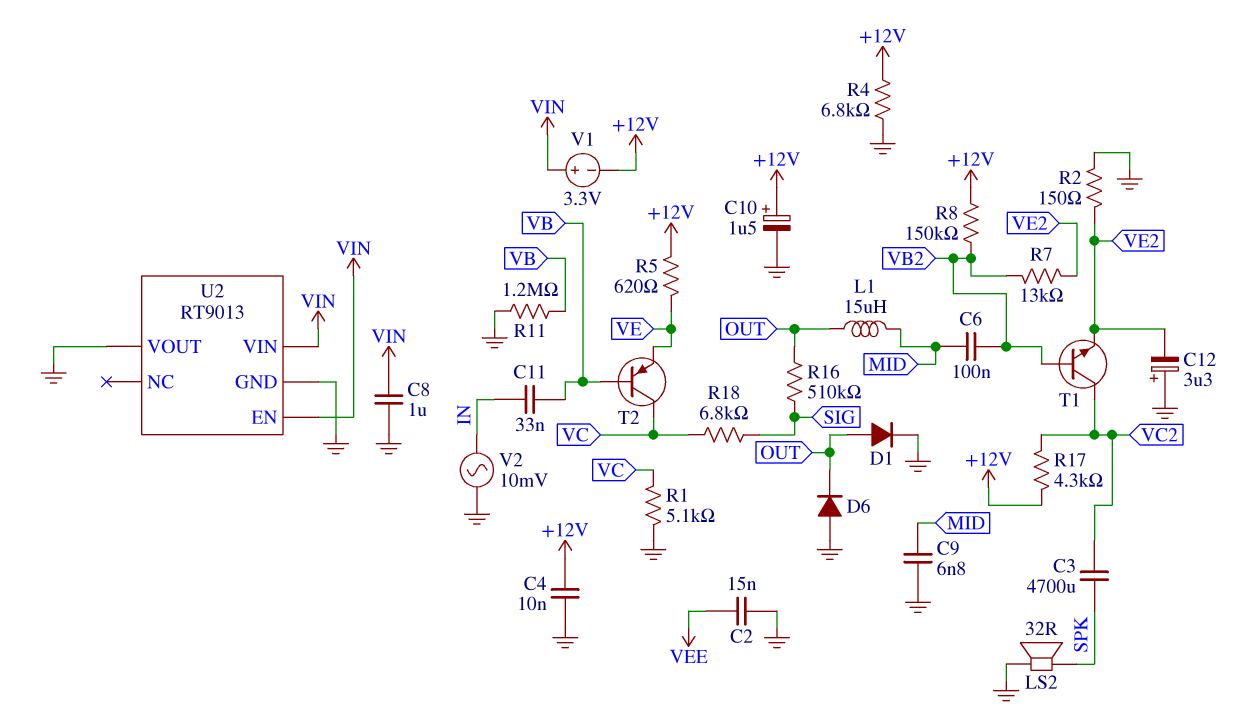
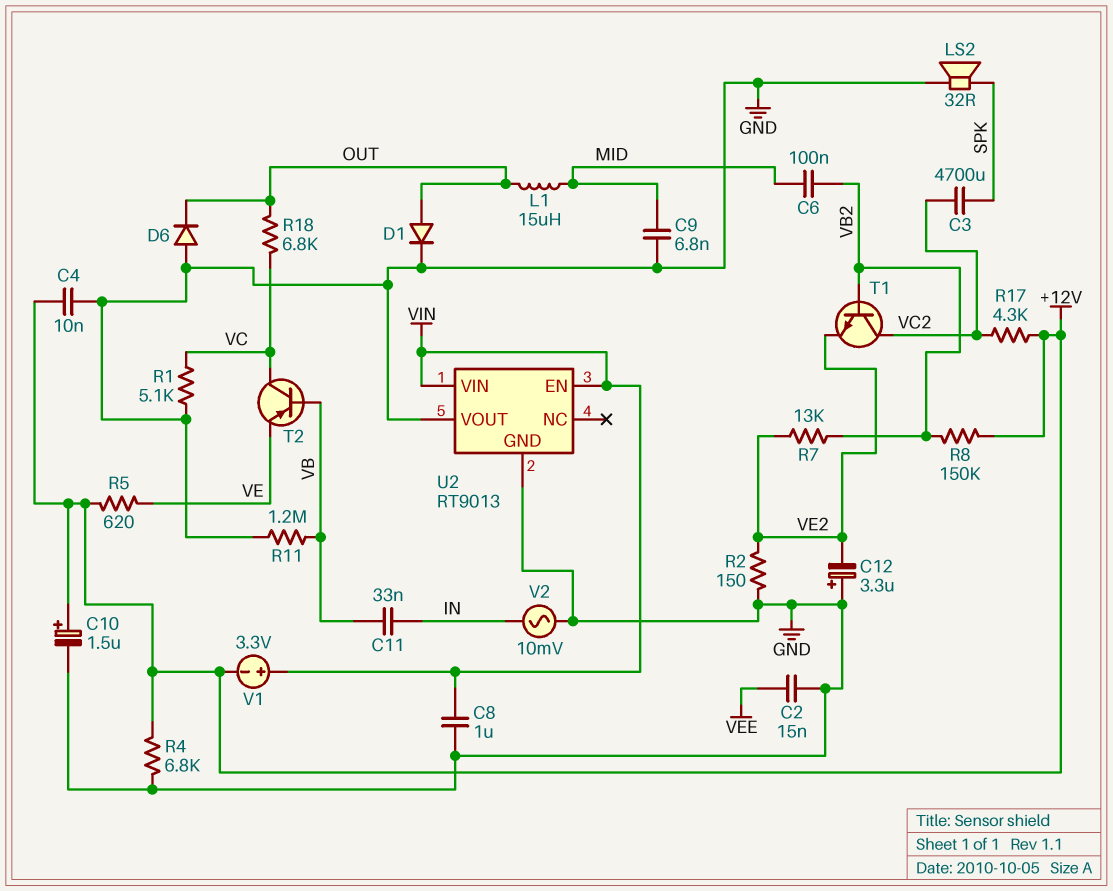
R16: 510k (OUT, SIG) -> none
R18: 6.8k (SIG, VC) -> 6.8k (OUT, VC)

